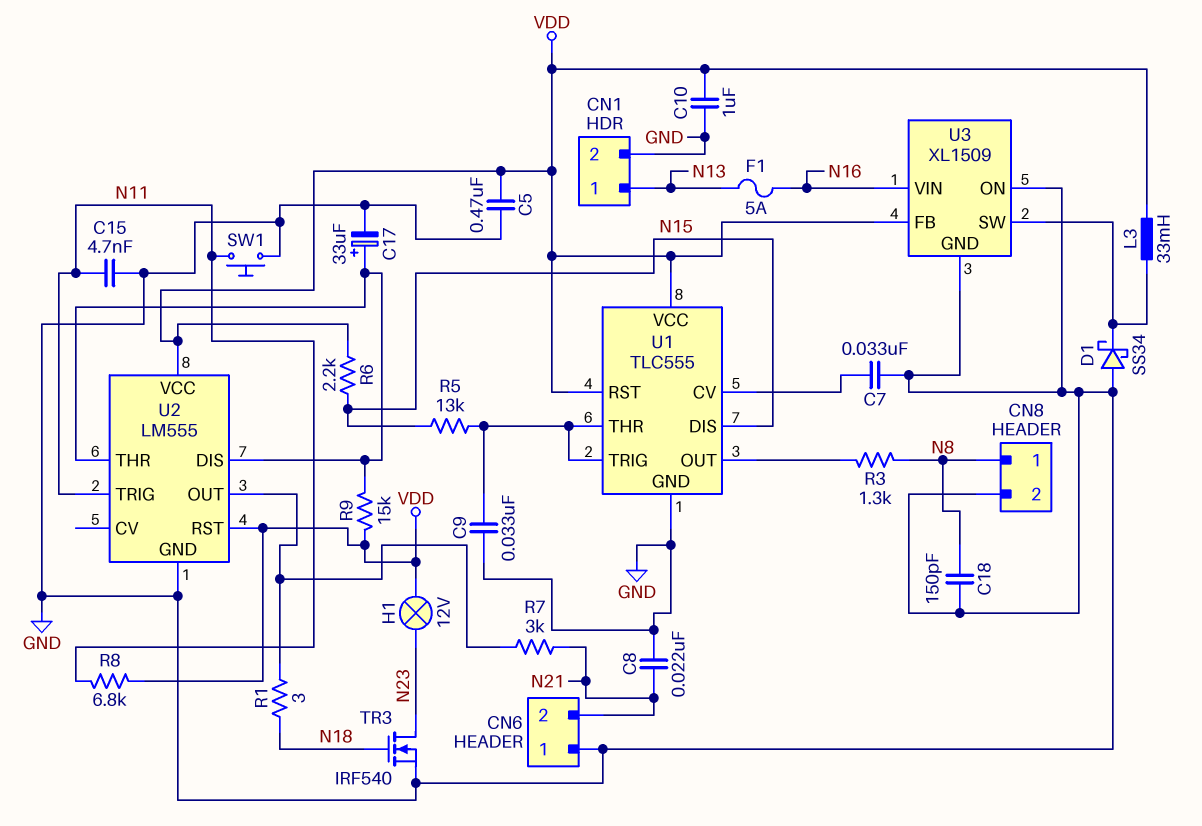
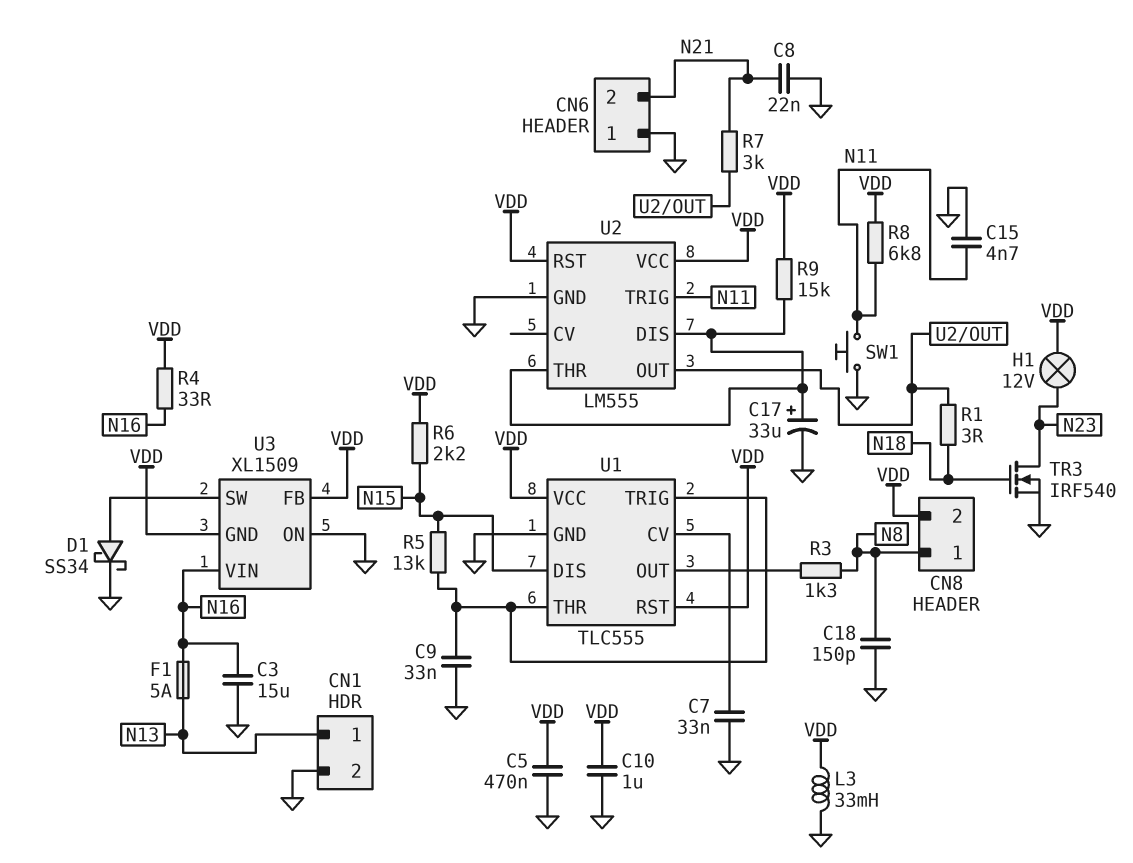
C3: none -> 15uF (GND, N16)
CN8 pin 2: GND -> VDD
D1: schottky SS34 (A GND, K U3/SW) -> schottky SS34 (A U3/SW, K GND)
L3: 33mH (U3/SW, VDD) -> 33mH (GND, VDD)
R4: none -> 33 (N16, VDD)
U3 pin GND: GND -> VDD

